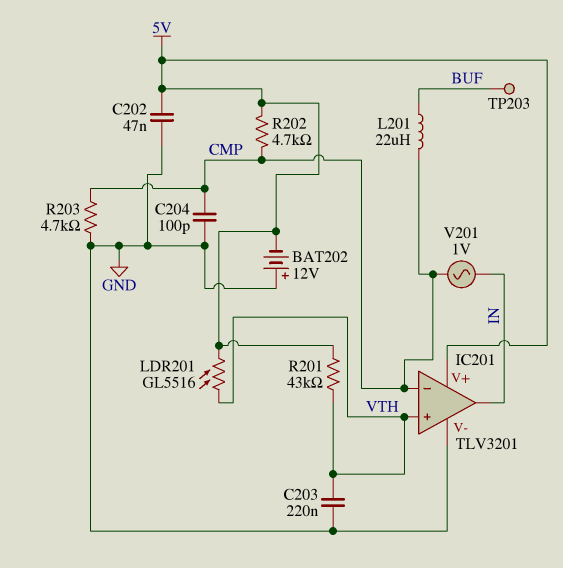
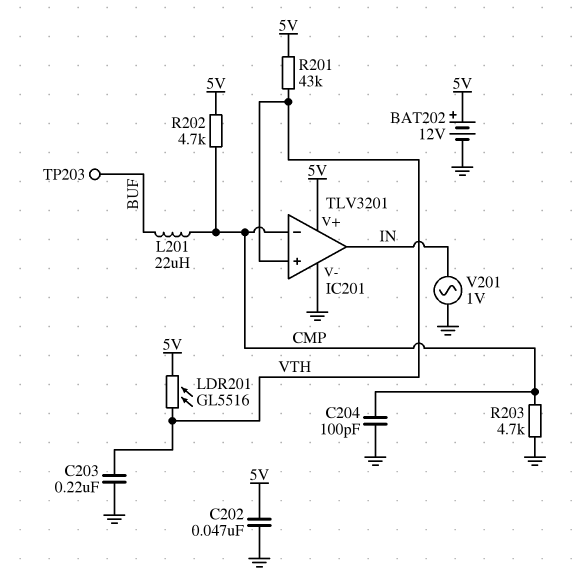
BAT202: 12V (plus GND, minus 5V) -> 12V (plus 5V, minus GND)
V201: AC 1V (CMP, IN) -> AC 1V (GND, IN)

